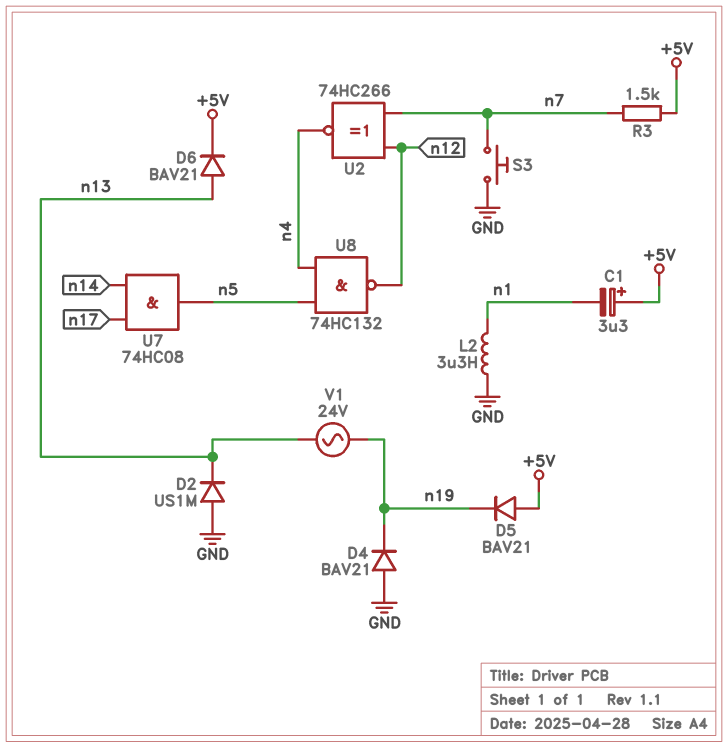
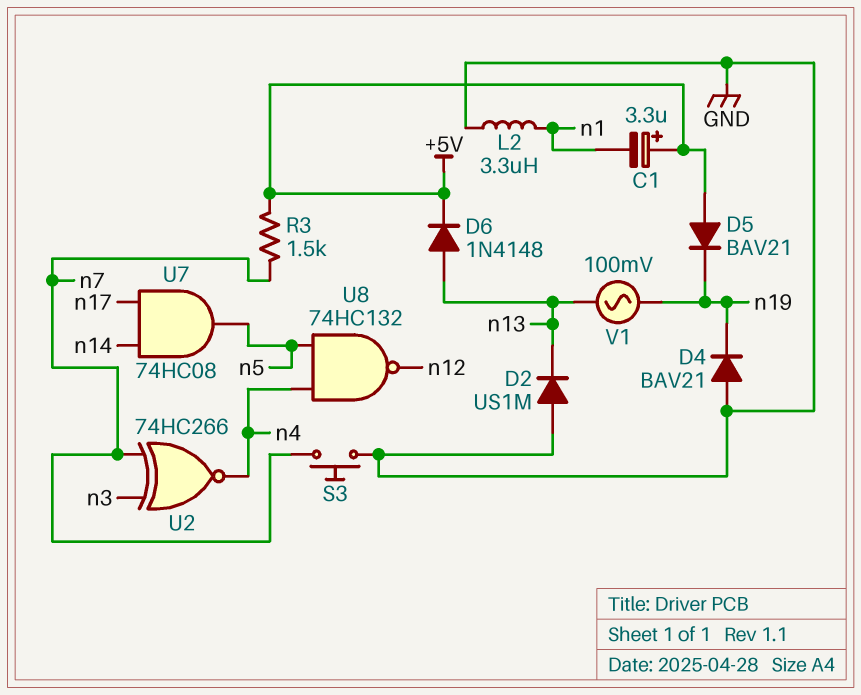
D6: diode BAV21 (A n13, K +5V) -> diode 1N4148 (A n13, K +5V)
U2: XNOR 74HC266 (in n7, in n12, out n4) -> XNOR 74HC266 (in n3, in n7, out n4)
V1: AC 24V (n13, n19) -> AC 100mV (n13, n19)

